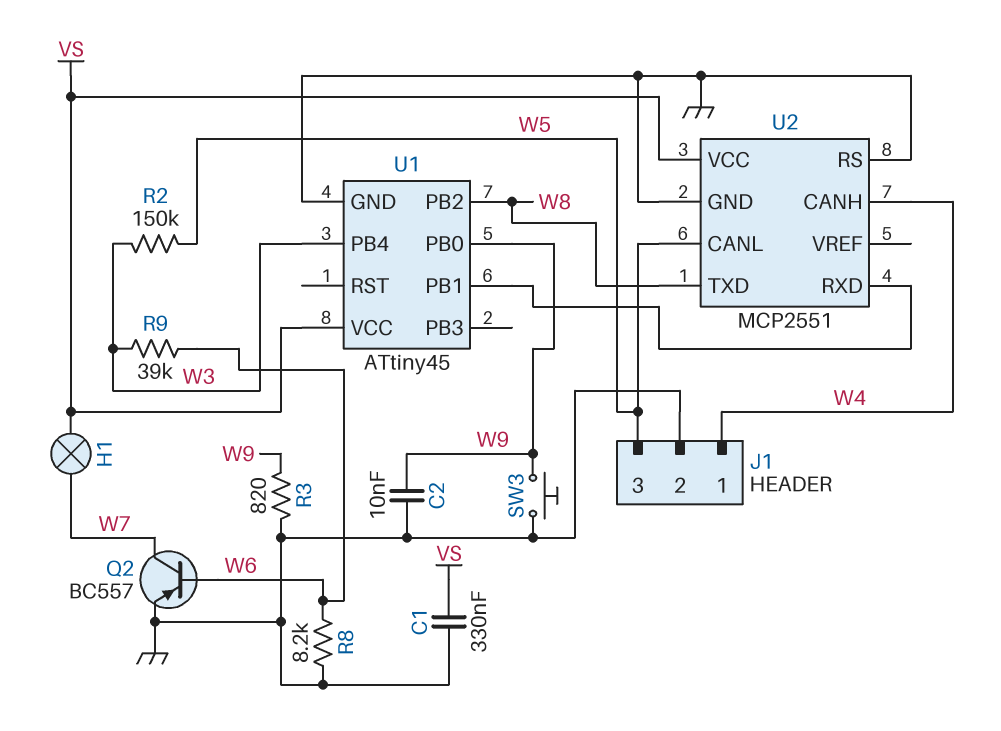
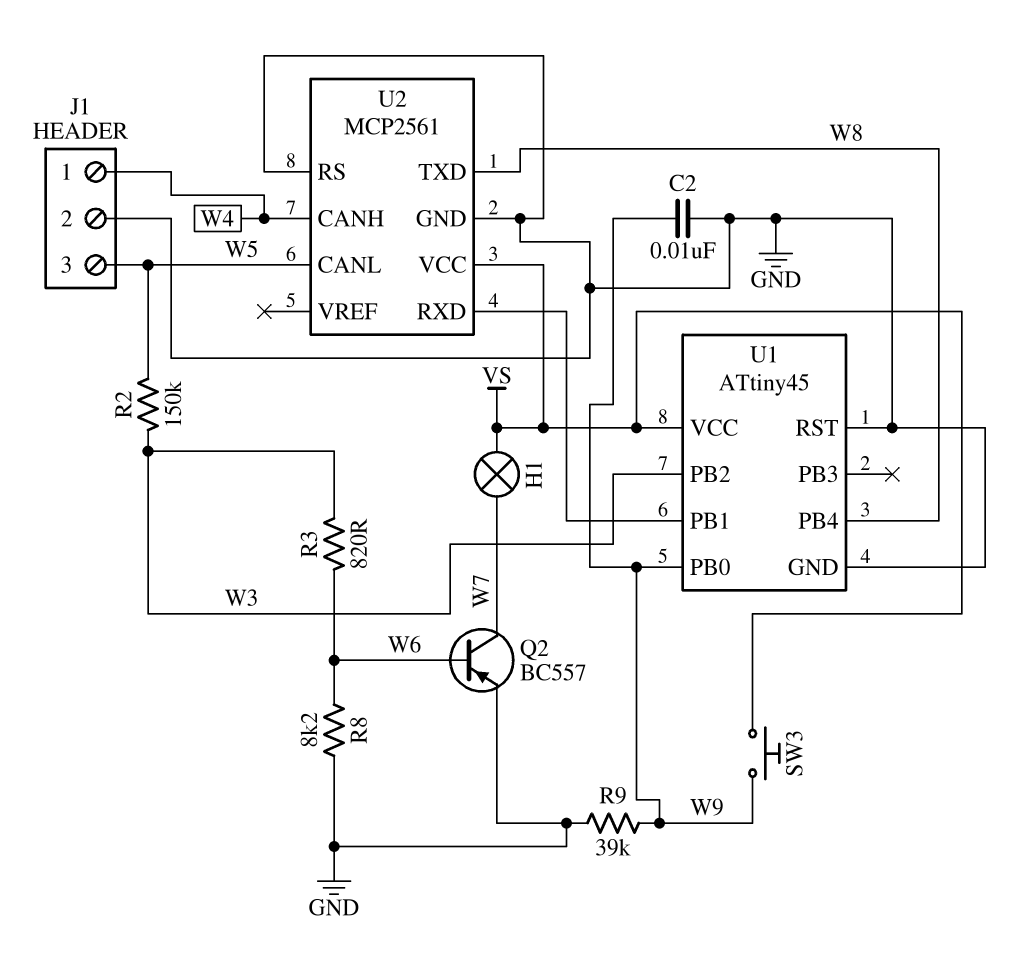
C1: 330nF (GND, VS) -> none
R3: 820 (GND, W9) -> 820 (W3, W6)
R9: 39k (W3, W6) -> 39k (GND, W9)
SW3: button (GND, W9) -> button (VS, W9)
U1 pin PB2: W8 -> W3
U1 pin PB4: W3 -> W8
U1 pin RST: none -> GND
U2: MCP2551 -> MCP2561

